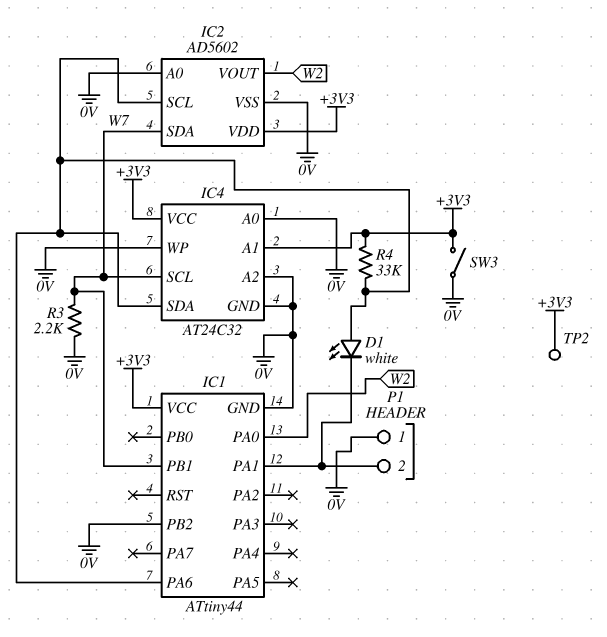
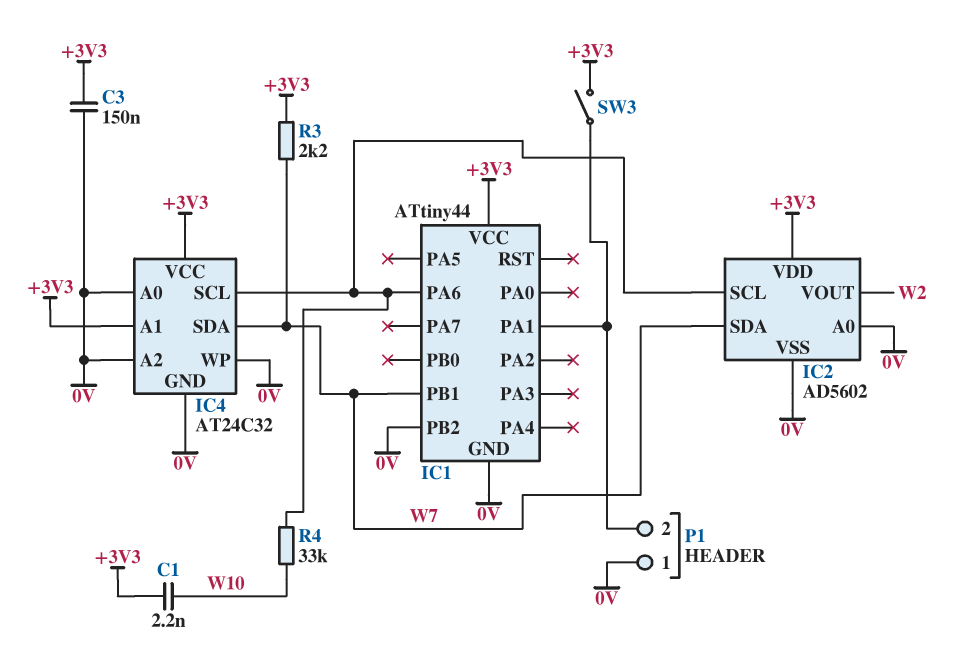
C1: none -> 2.2nF (+3V3, W10)
C3: none -> 150nF (+3V3, 0V)
D1: LED white (A IC1/PA6, K IC1/PA1) -> none
IC1 pin PA0: W2 -> none
IC4 pin SCL: W7 -> IC1/PA6
IC4 pin SDA: IC1/PA6 -> W7
R3: 2.2k (0V, W7) -> 2.2k (+3V3, W7)
R4: 33k (+3V3, IC1/PA6) -> 33k (IC1/PA6, W10)
SW3: switch (+3V3, 0V) -> switch (+3V3, IC1/PA1)
TP2: test point (+3V3) -> none

